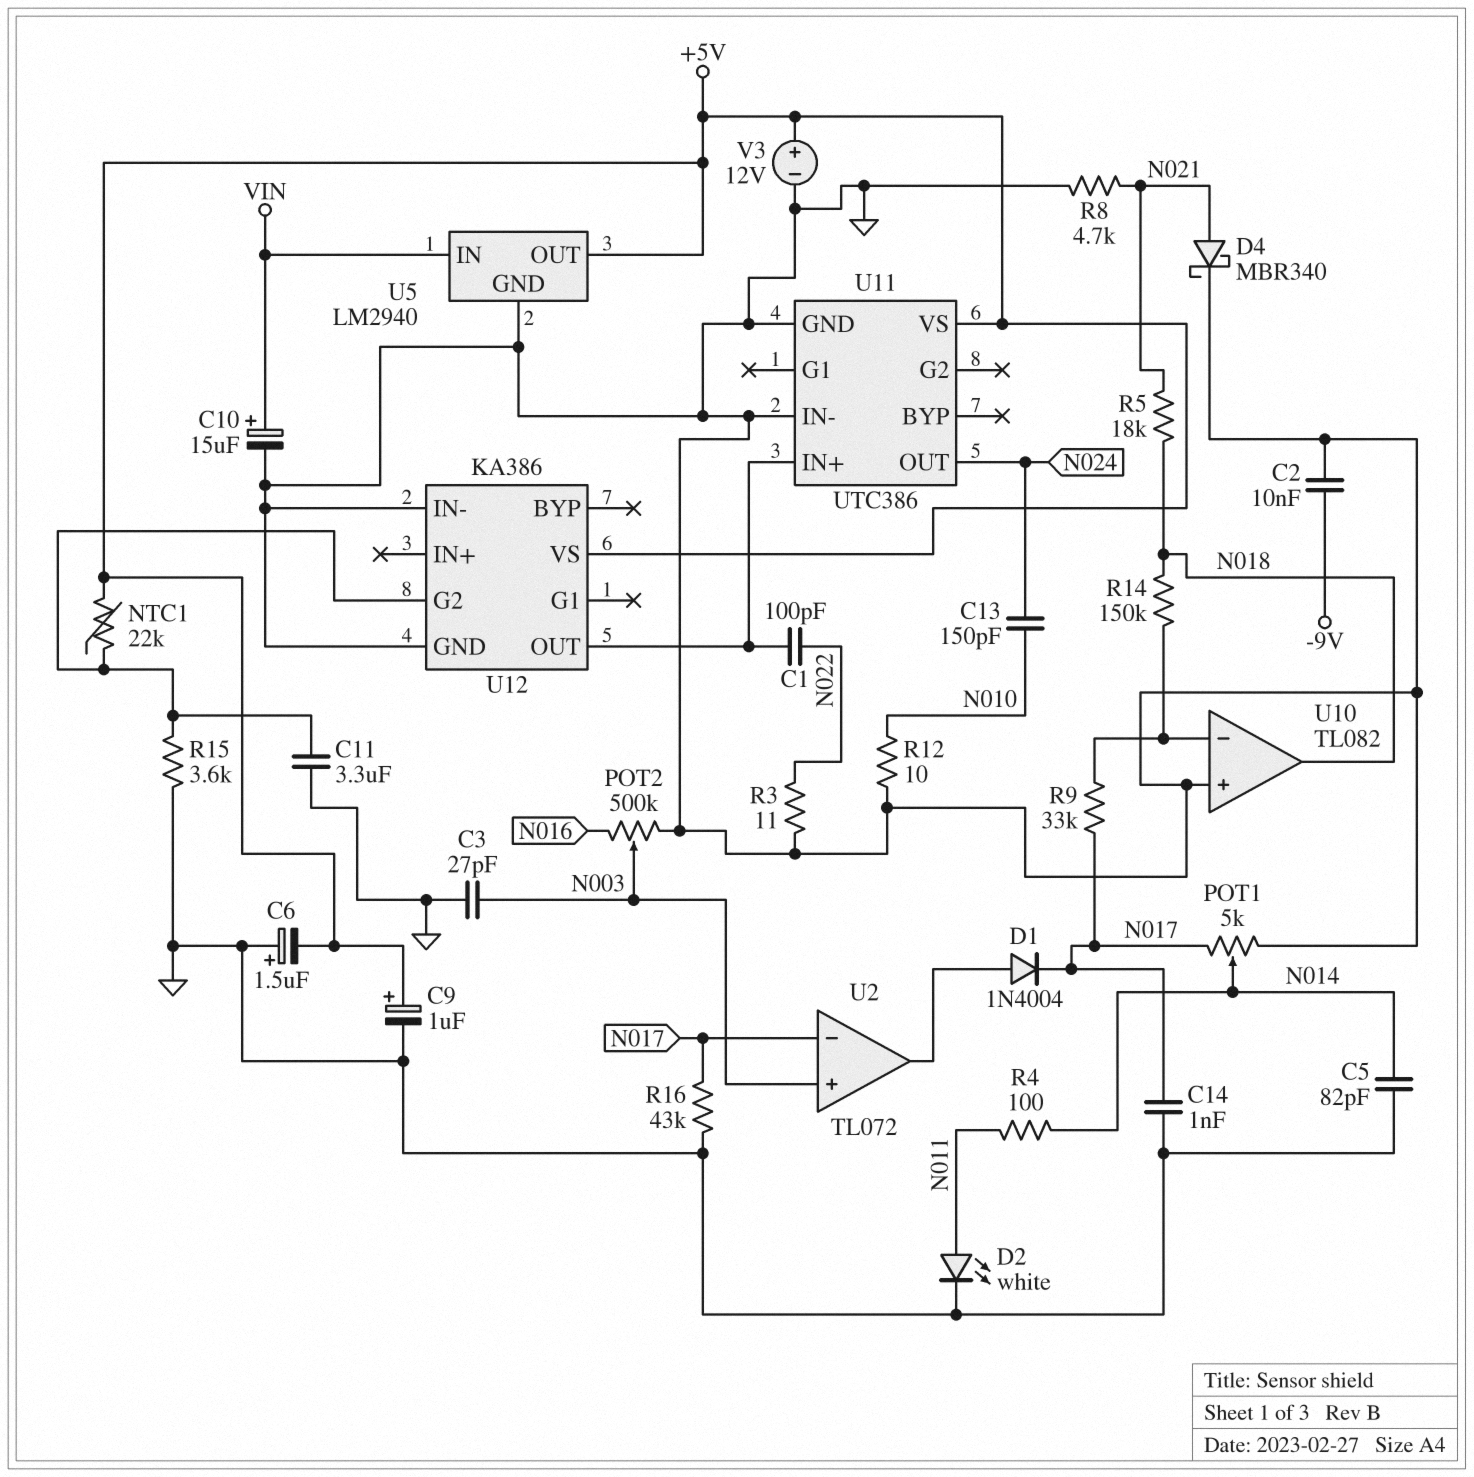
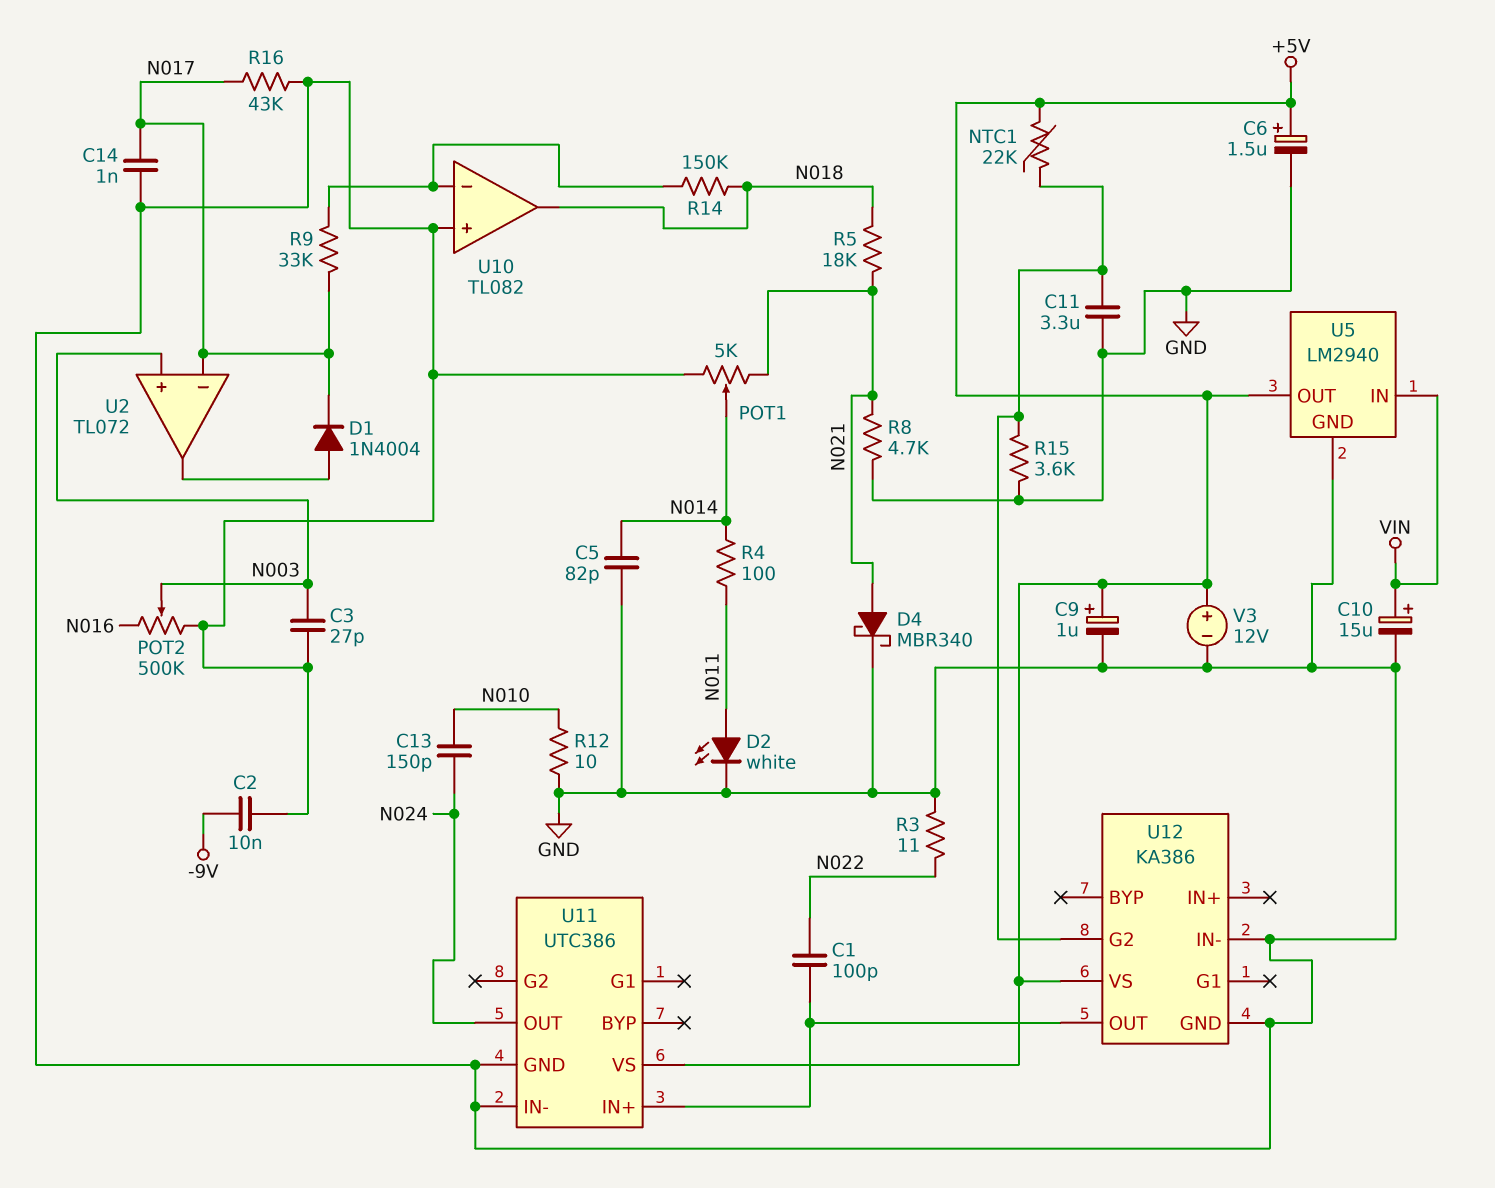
C6: 1.5uF (plus GND, minus +5V) -> 1.5uF (plus +5V, minus GND)
POT1: 5k (GND, N017, wiper N014) -> 5k (GND, N021, wiper N014)

